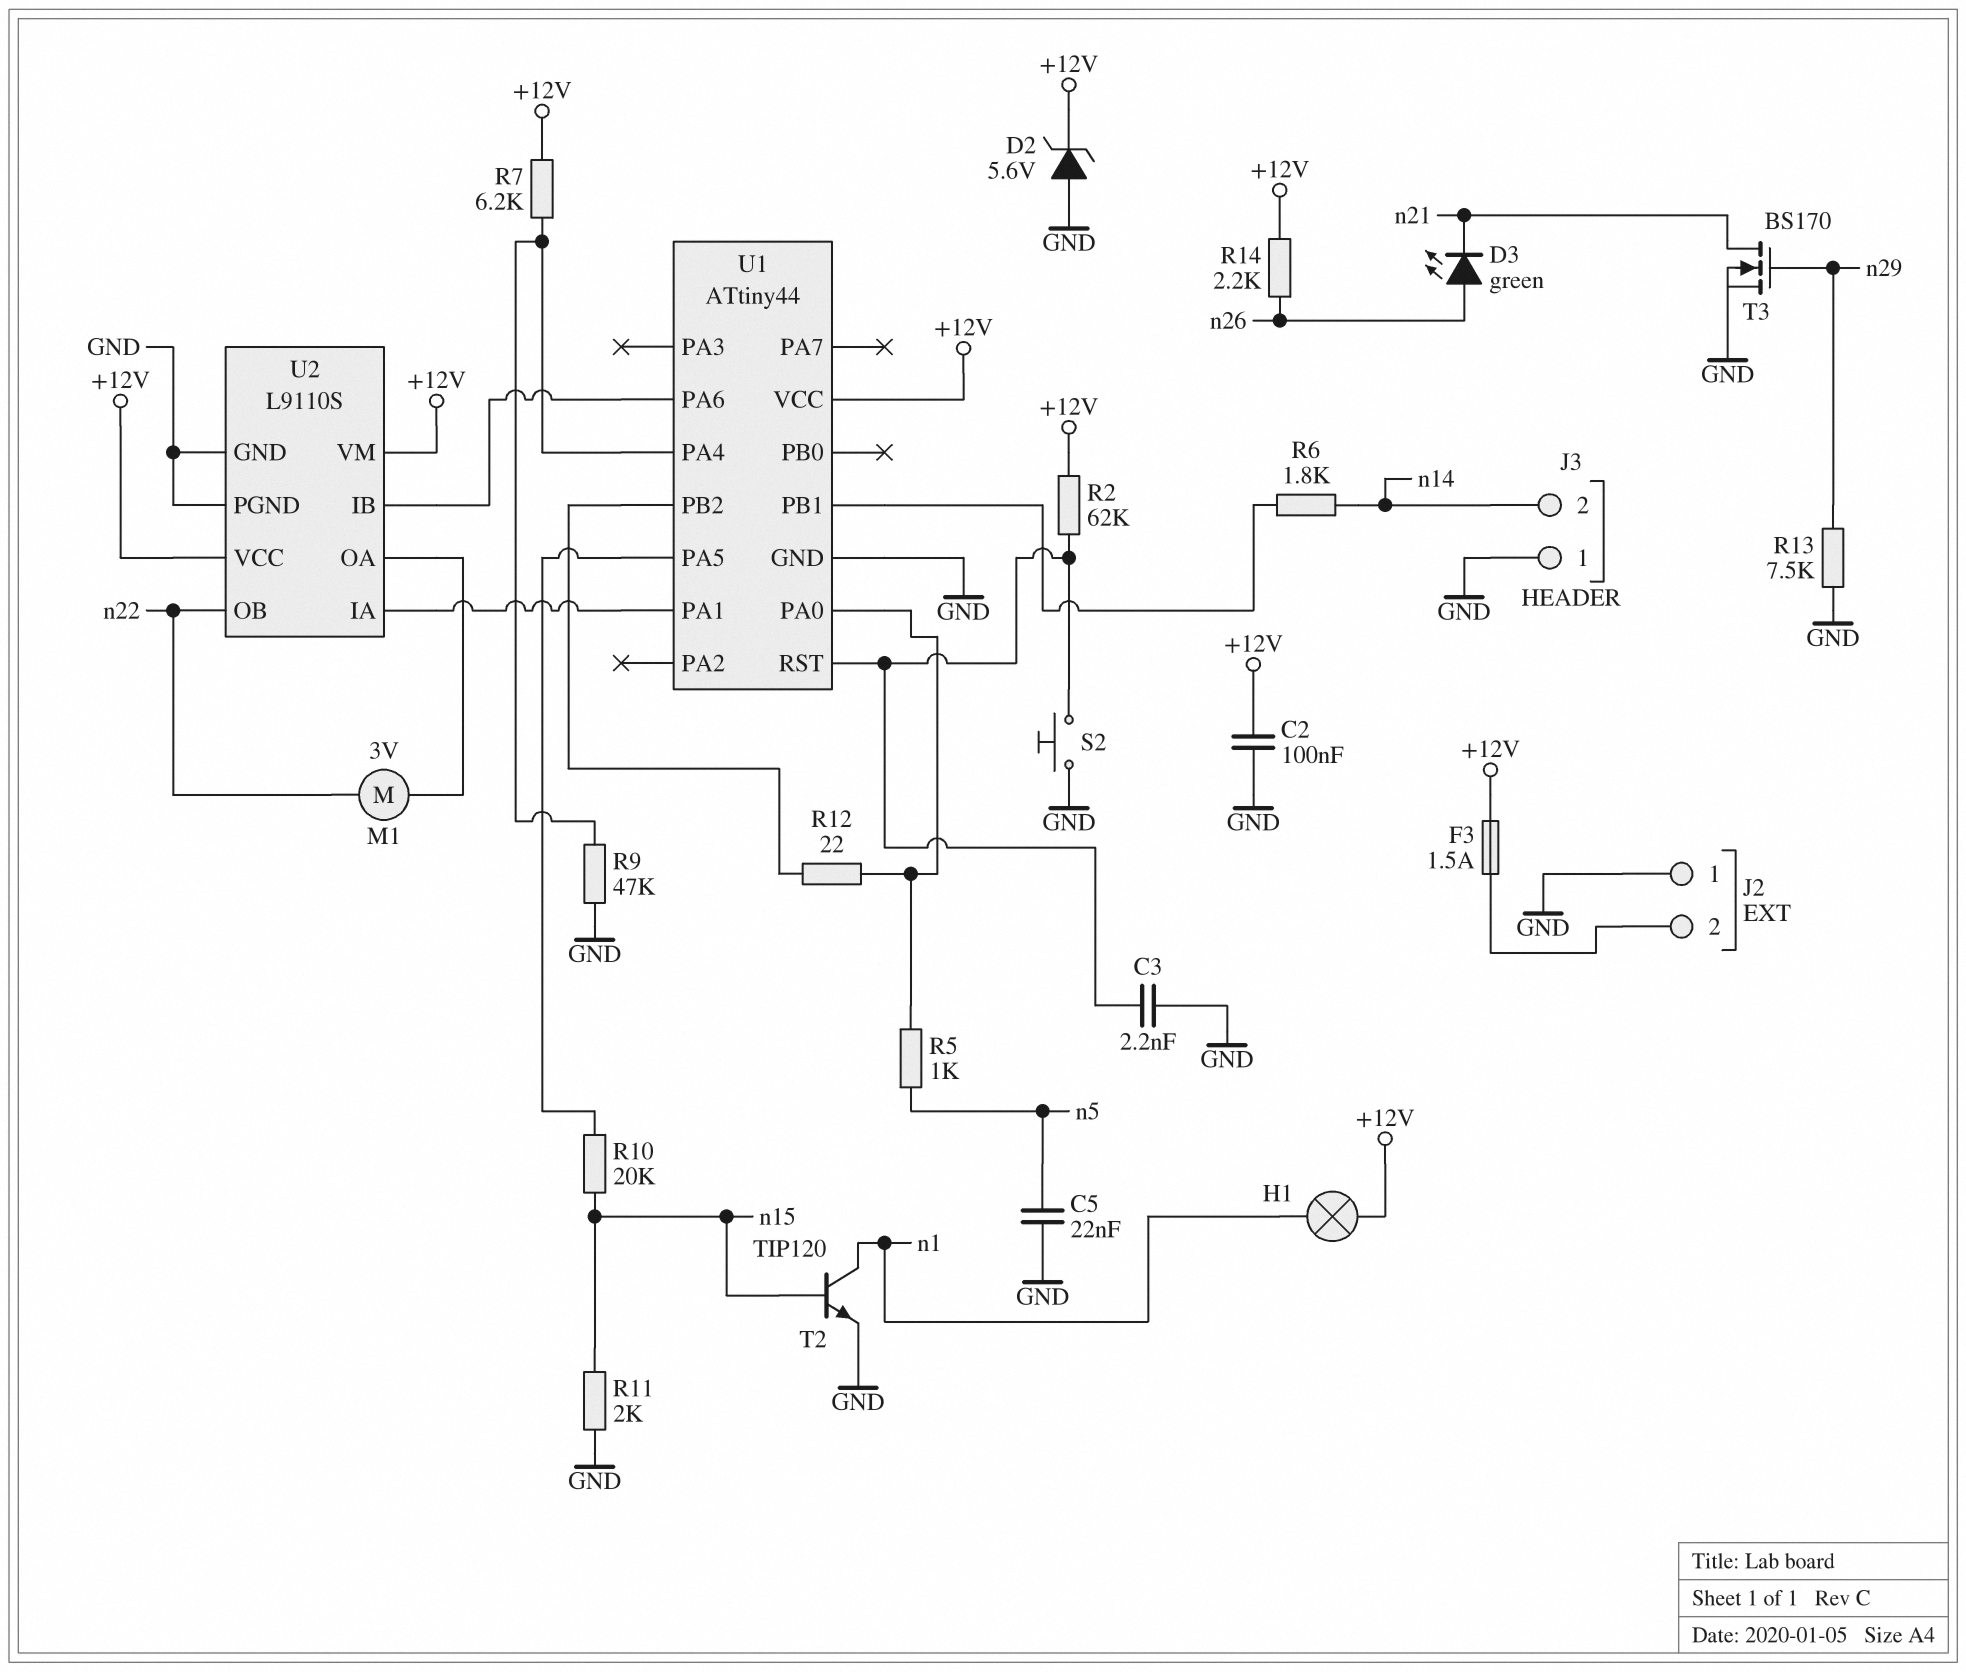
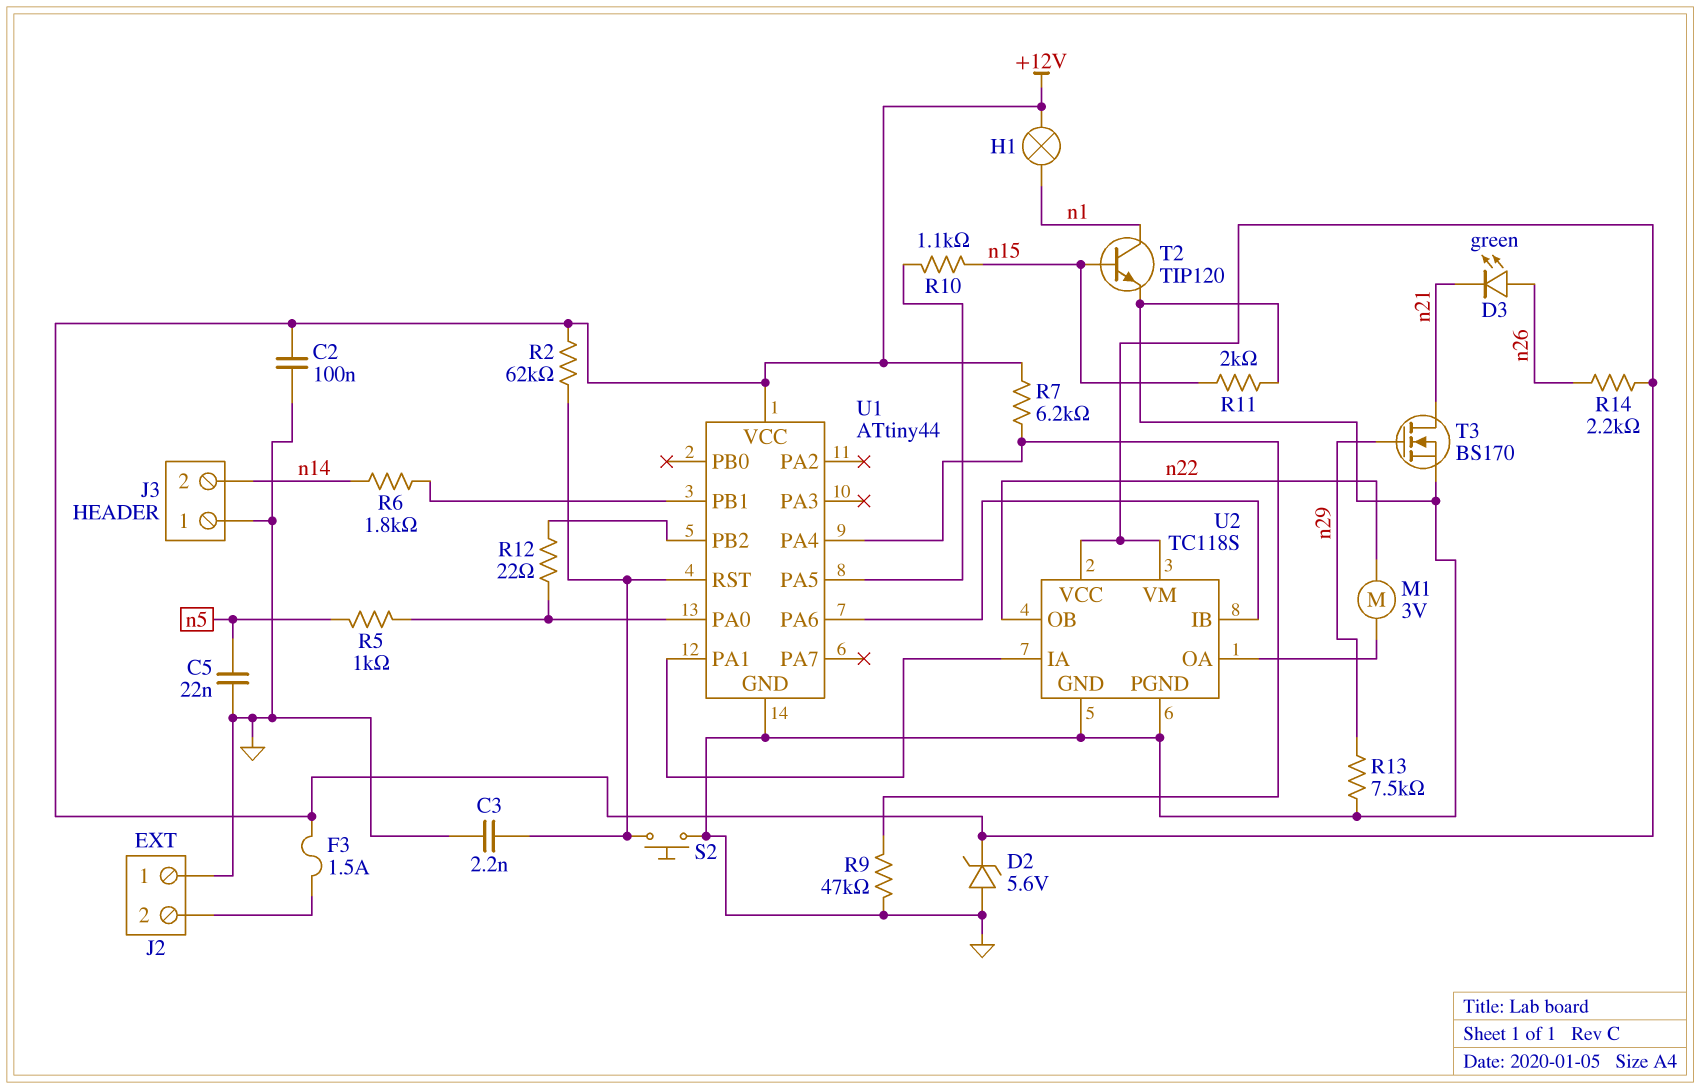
R10: 20k (U1/PA5, n15) -> 1.1k (U1/PA5, n15)
U2: L9110S -> TC118S

